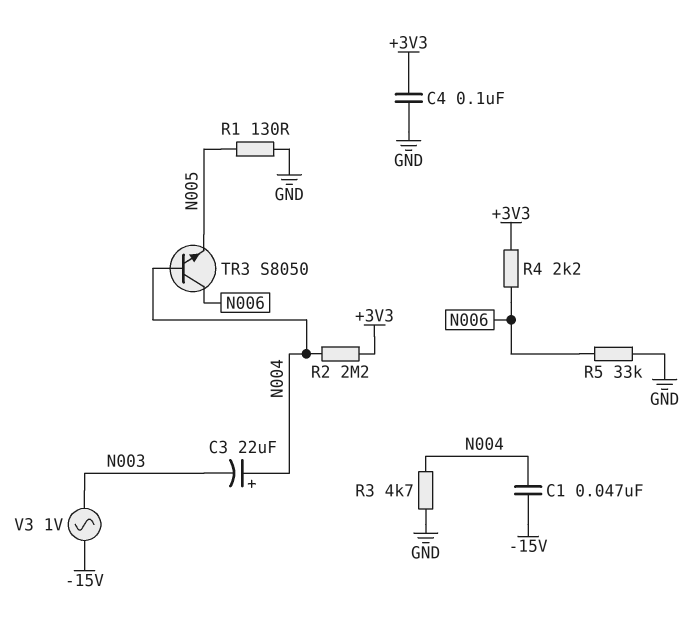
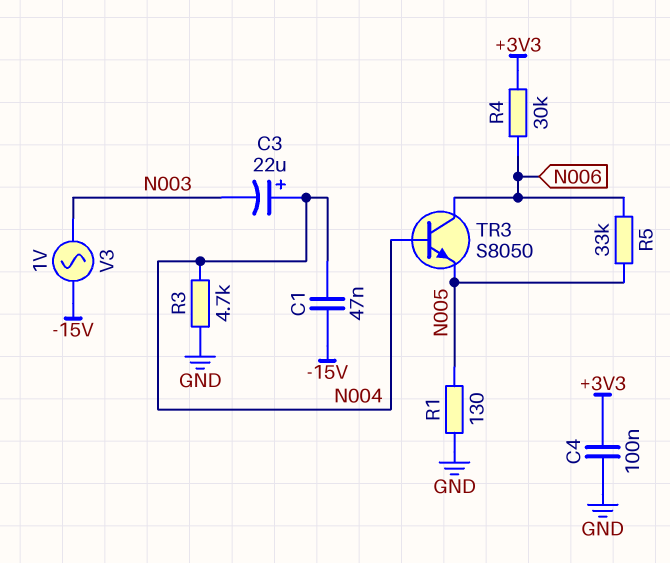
R2: 2.2M (+3V3, N004) -> none
R4: 2.2k (+3V3, N006) -> 30k (+3V3, N006)
R5: 33k (GND, N006) -> 33k (N005, N006)

